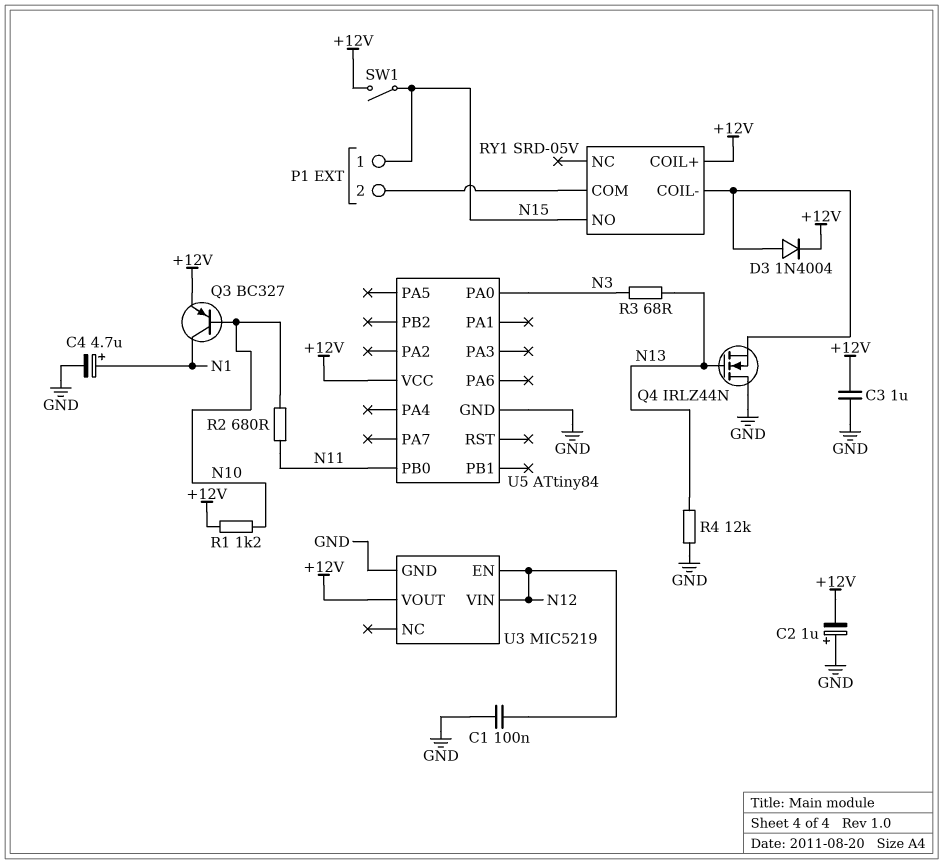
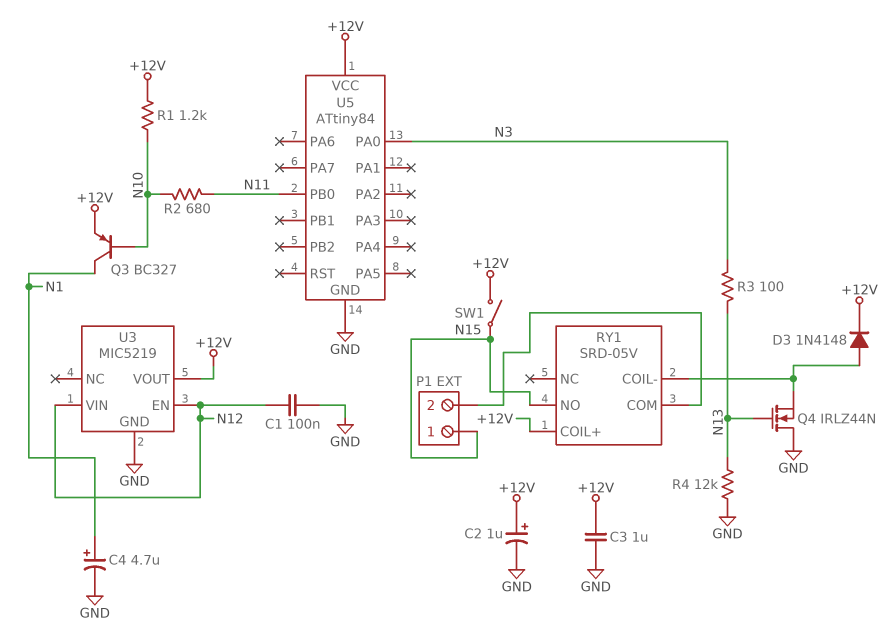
C2: 1uF (plus GND, minus +12V) -> 1uF (plus +12V, minus GND)
D3: diode 1N4004 (A RY1/COIL-, K +12V) -> diode 1N4148 (A RY1/COIL-, K +12V)
R3: 68 (N3, N13) -> 100 (N3, N13)

